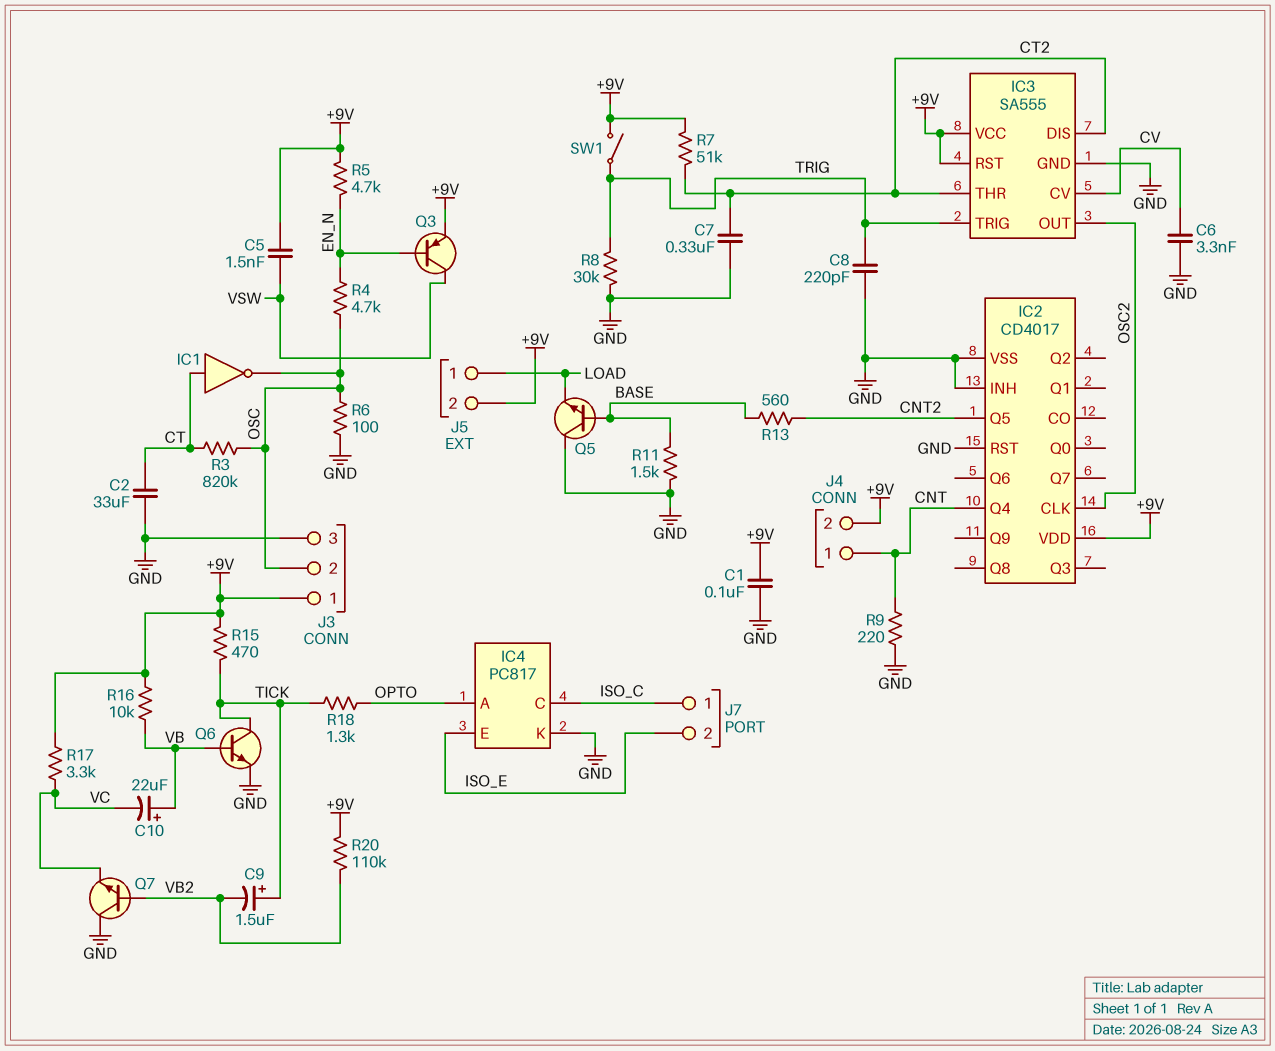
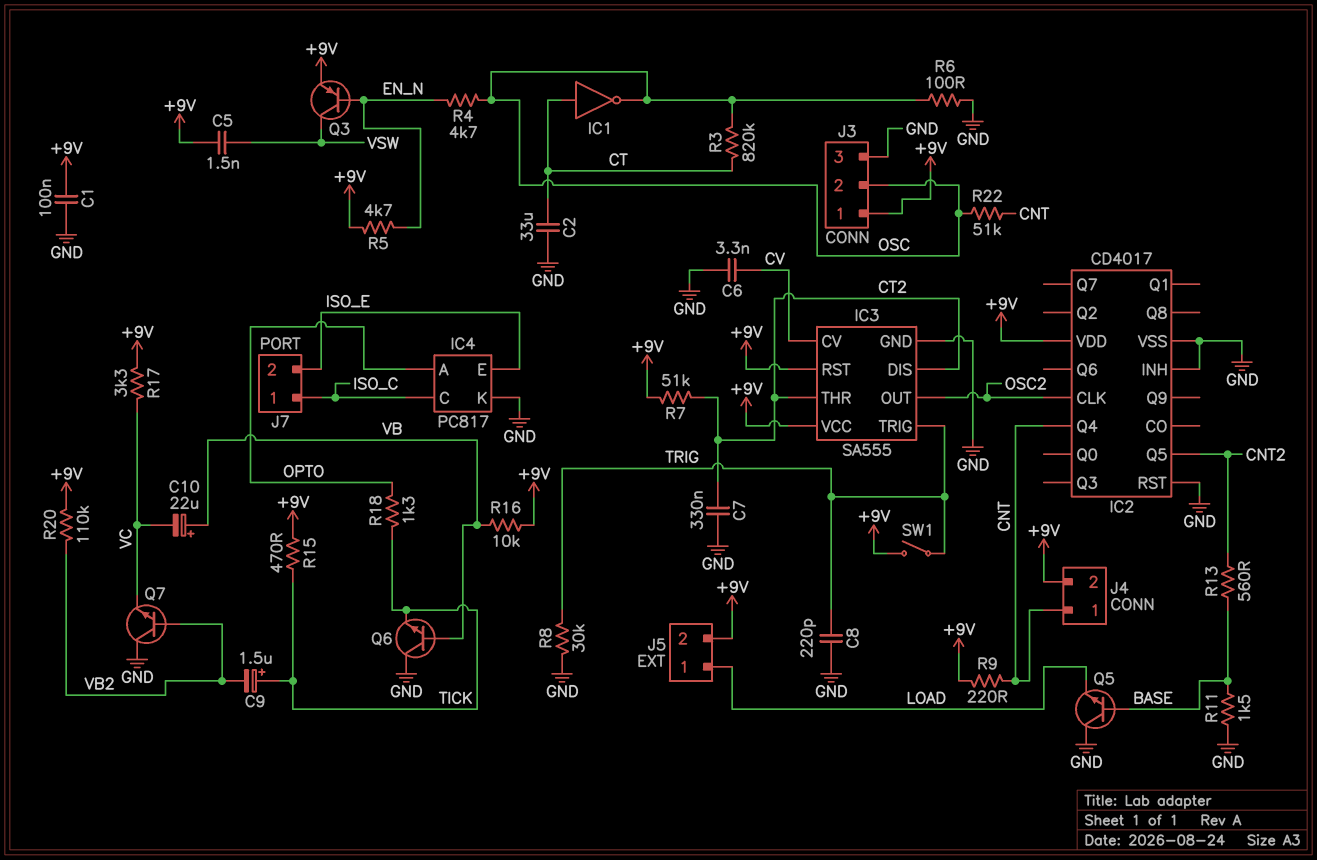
Q6: NPN (B VB, C TICK, E GND) -> NPN (B VB, C GND, E TICK)
R9: 220 (CNT, GND) -> 220 (+9V, CNT)
R22: none -> 51k (CNT, OSC)

